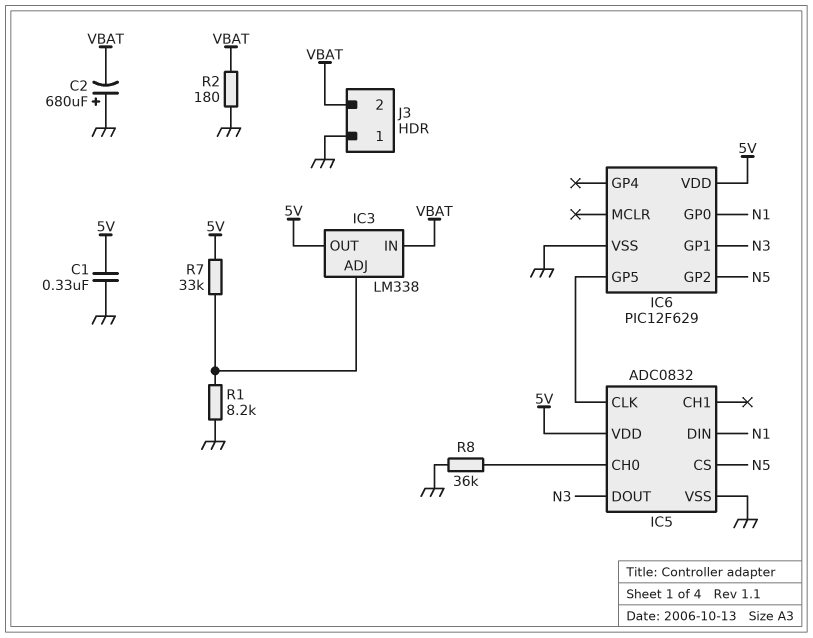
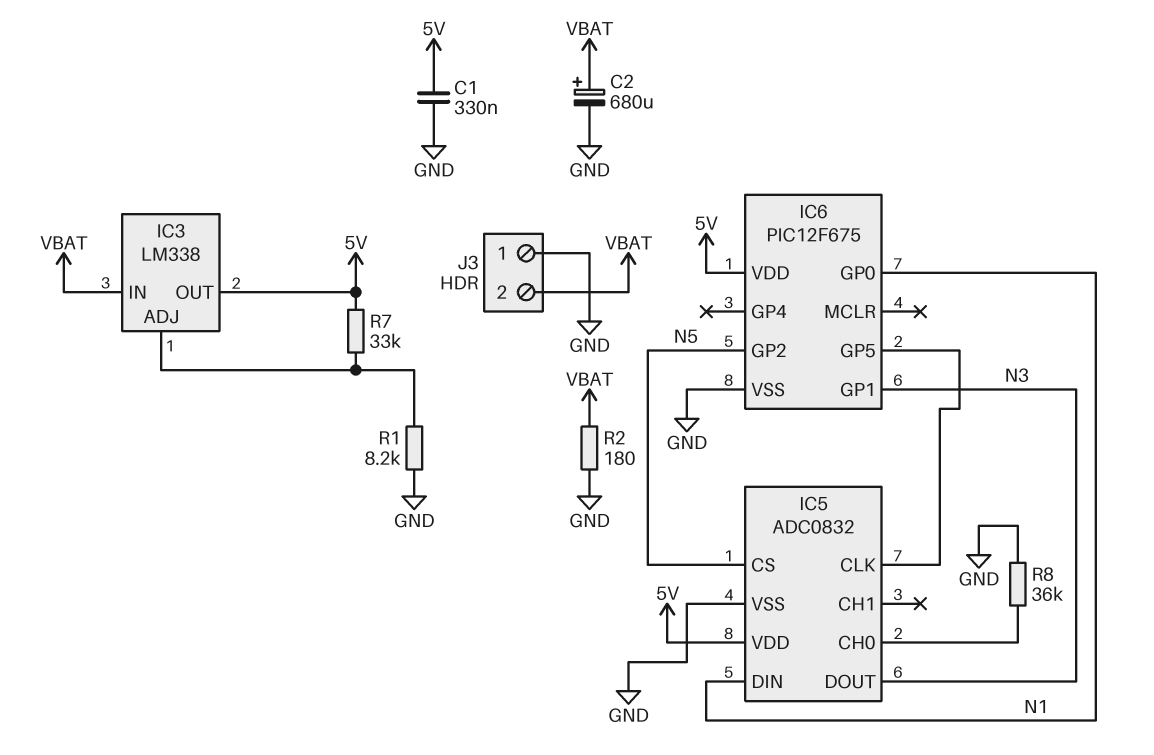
C2: 680uF (plus GND, minus VBAT) -> 680uF (plus VBAT, minus GND)
IC6: PIC12F629 -> PIC12F675

